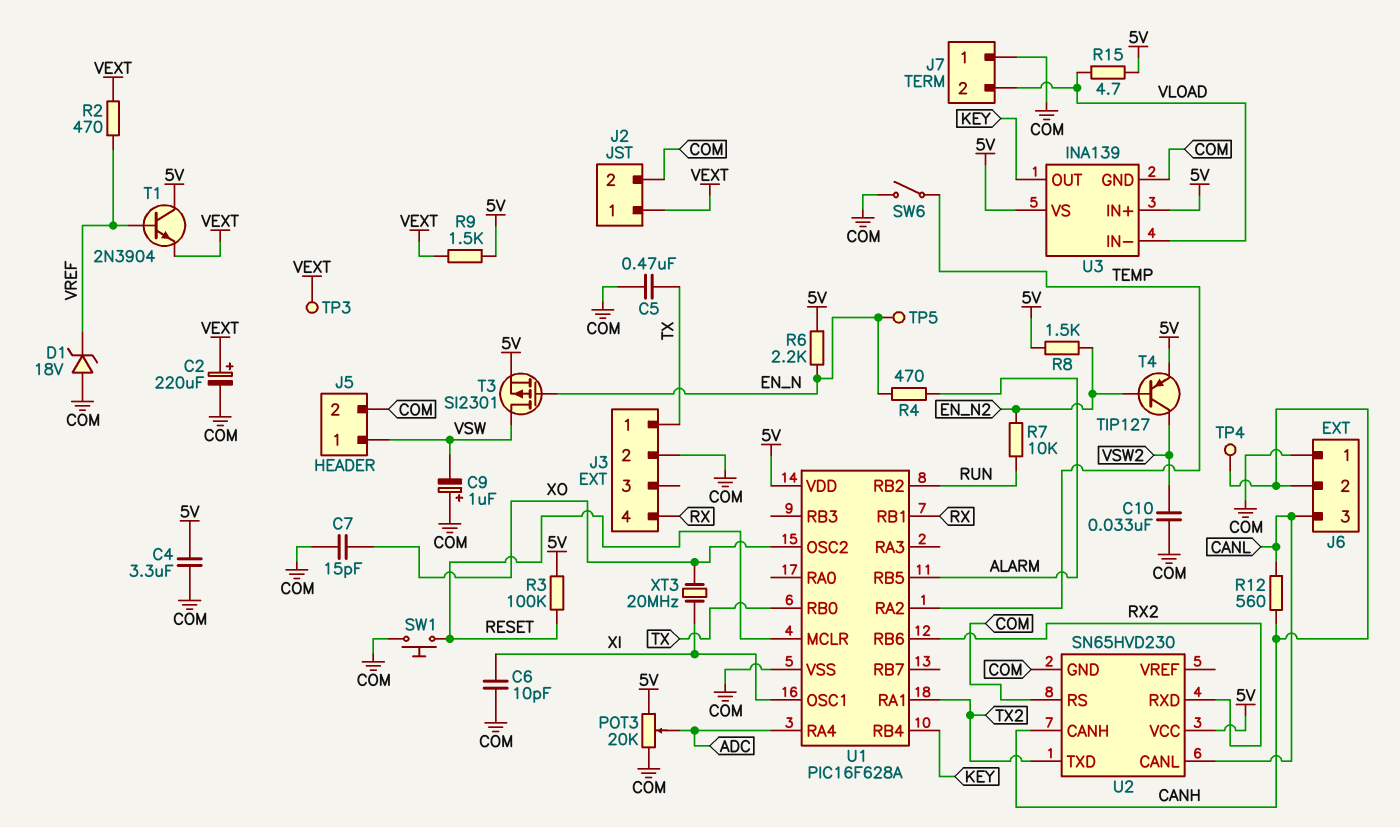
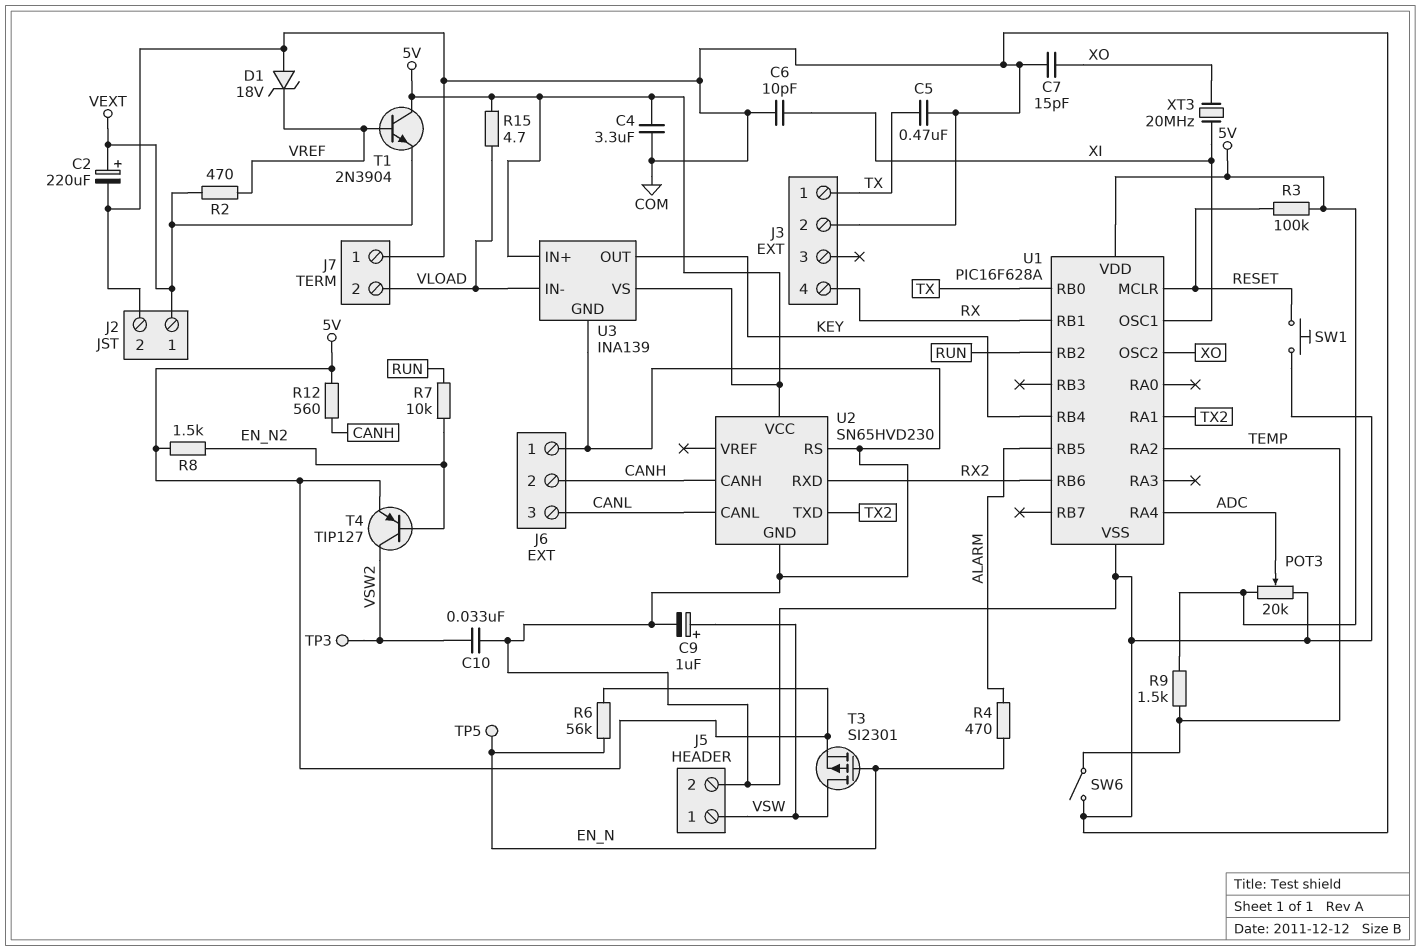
C9: 1uF (plus COM, minus VSW) -> 1uF (plus VSW, minus COM)
R6: 2.2k (5V, EN_N) -> 56k (5V, EN_N)
R9: 1.5k (5V, VEXT) -> 1.5k (5V, TEMP)
R12: 560 (CANH, CANL) -> 560 (5V, CANH)
TP3: test point (VEXT) -> test point (VSW2)
TP4: test point (CANH) -> none

